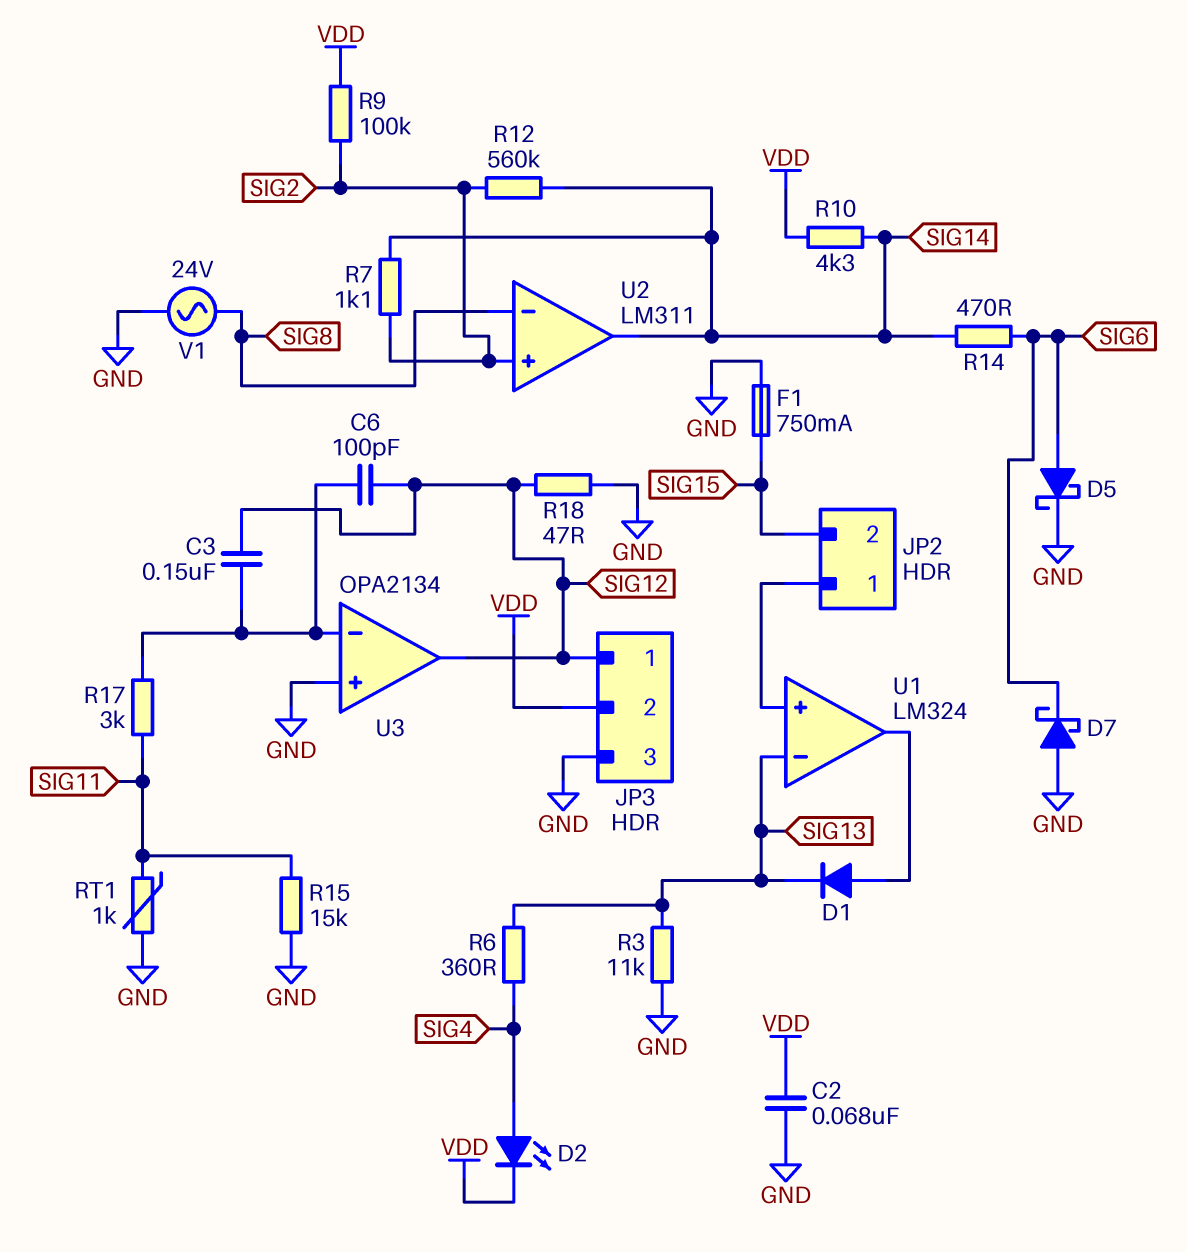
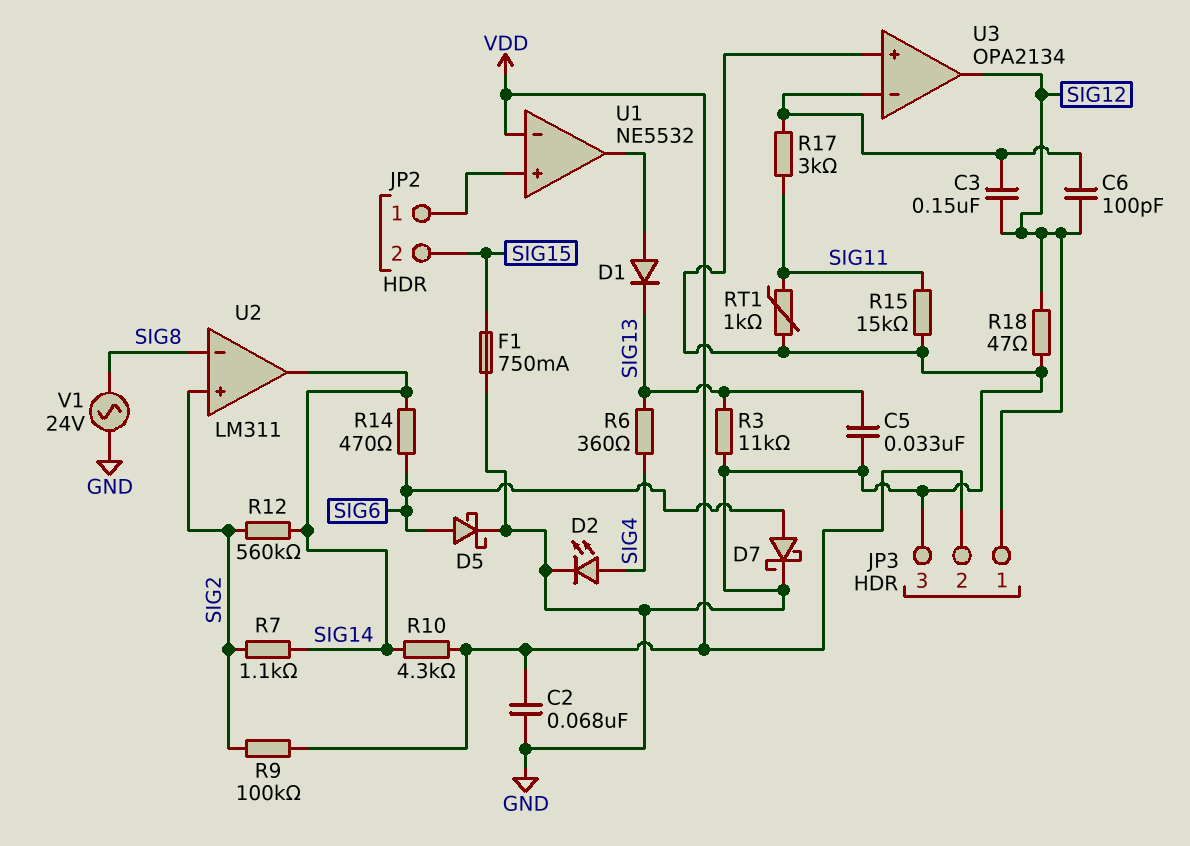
C5: none -> 33nF (GND, SIG13)
D2: LED (A SIG4, K VDD) -> LED (A SIG4, K GND)
D7: schottky (A GND, K SIG6) -> schottky (A SIG6, K GND)
U1: LM324 -> NE5532
U1 pin in-: SIG13 -> VDD

